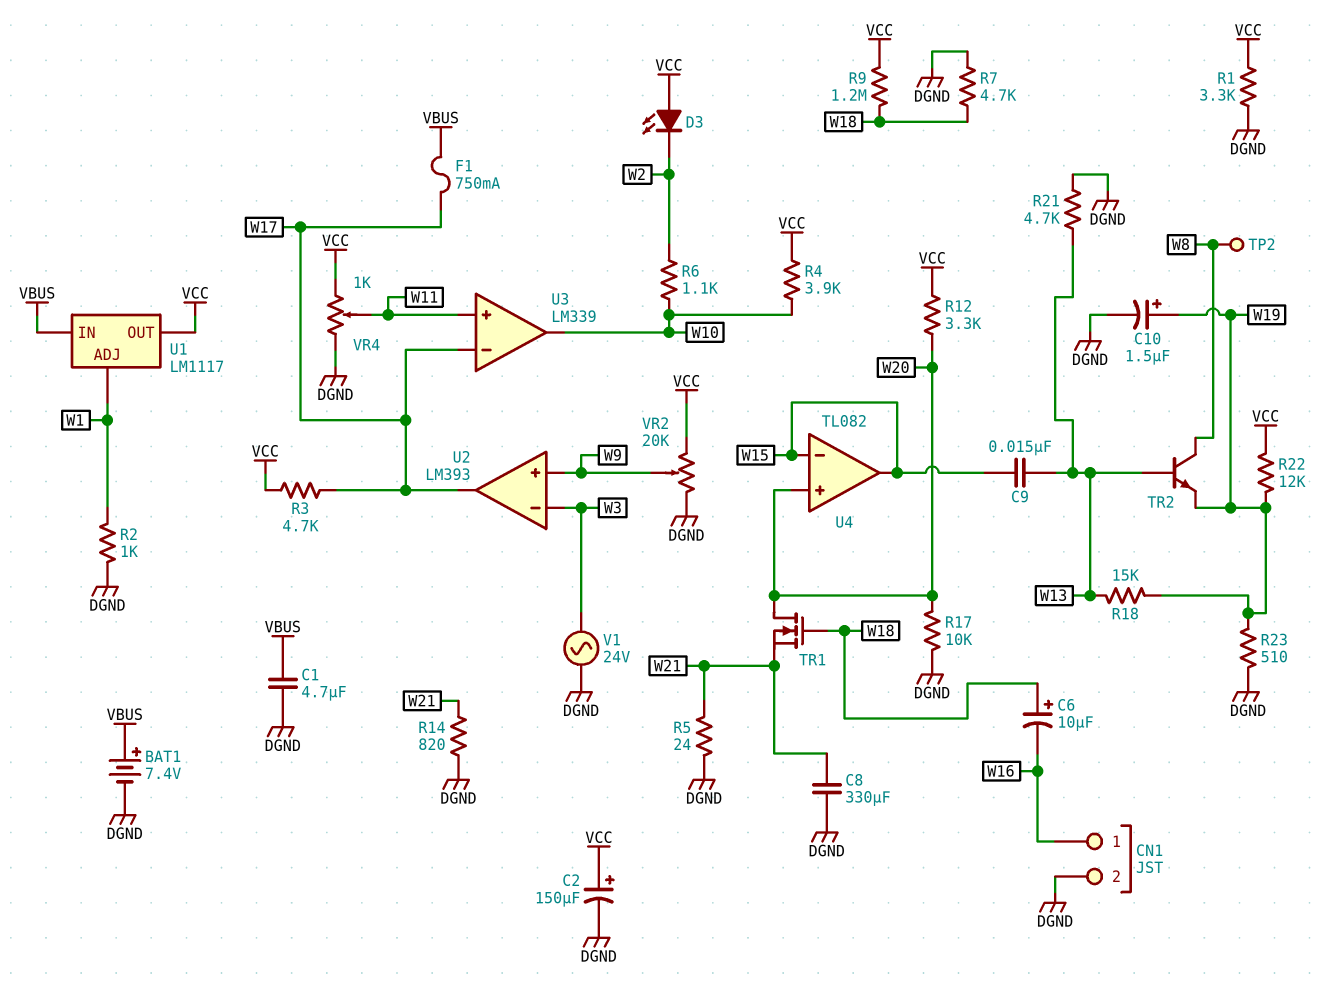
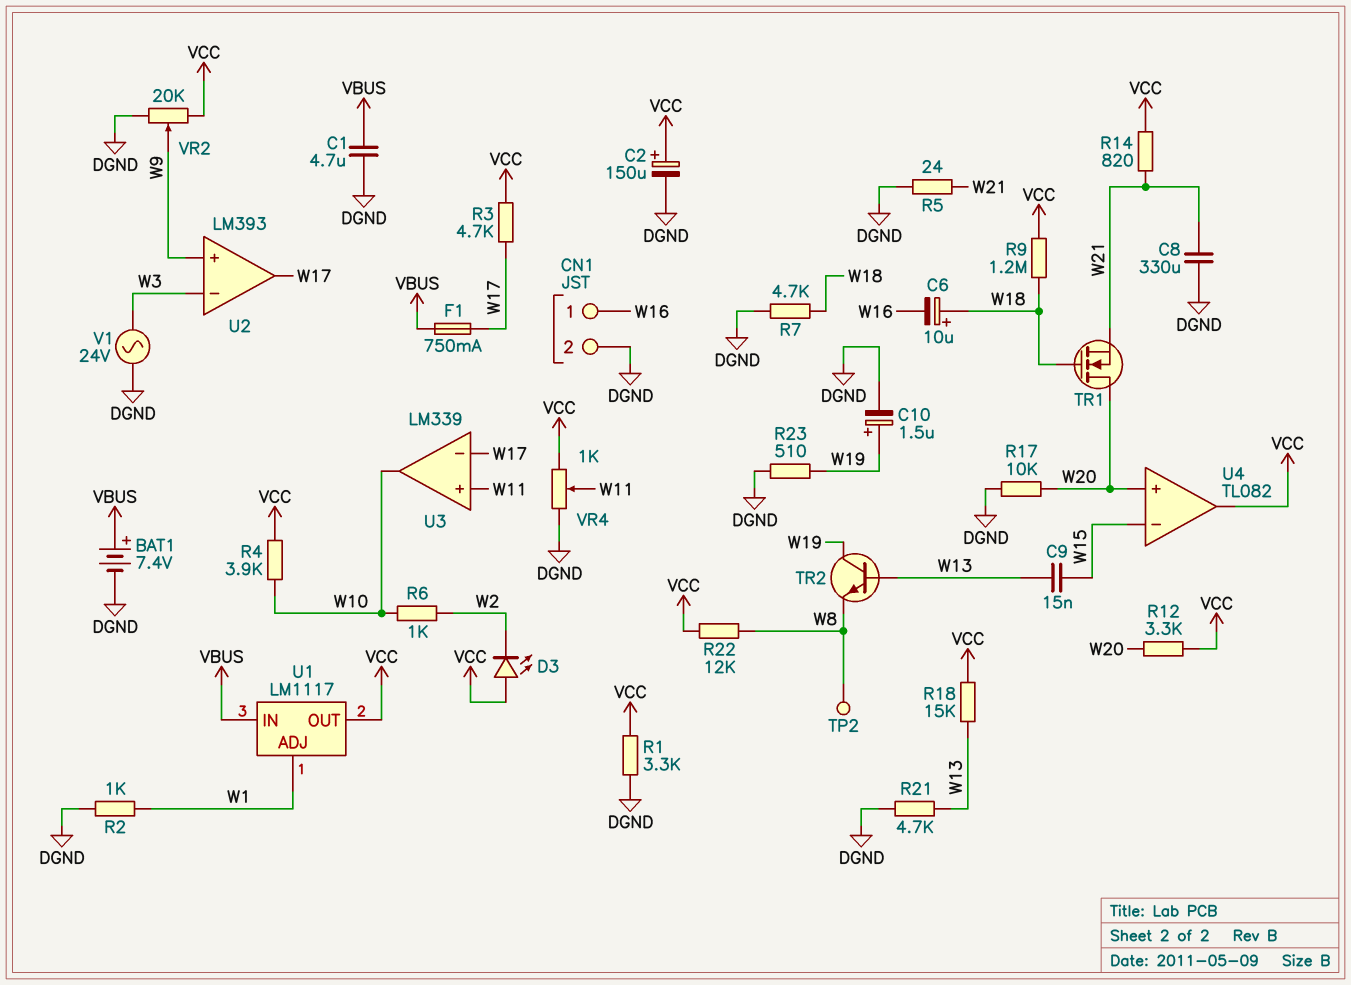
R6: 1.1k (W2, W10) -> 1k (W2, W10)
R14: 820 (DGND, W21) -> 820 (VCC, W21)
R18: 15k (W13, W19) -> 15k (VCC, W13)
R22: 12k (VCC, W19) -> 12k (VCC, W8)
TR2: NPN (B W13, C W8, E W19) -> NPN (B W13, C W19, E W8)
U4 pin out: W15 -> VCC

